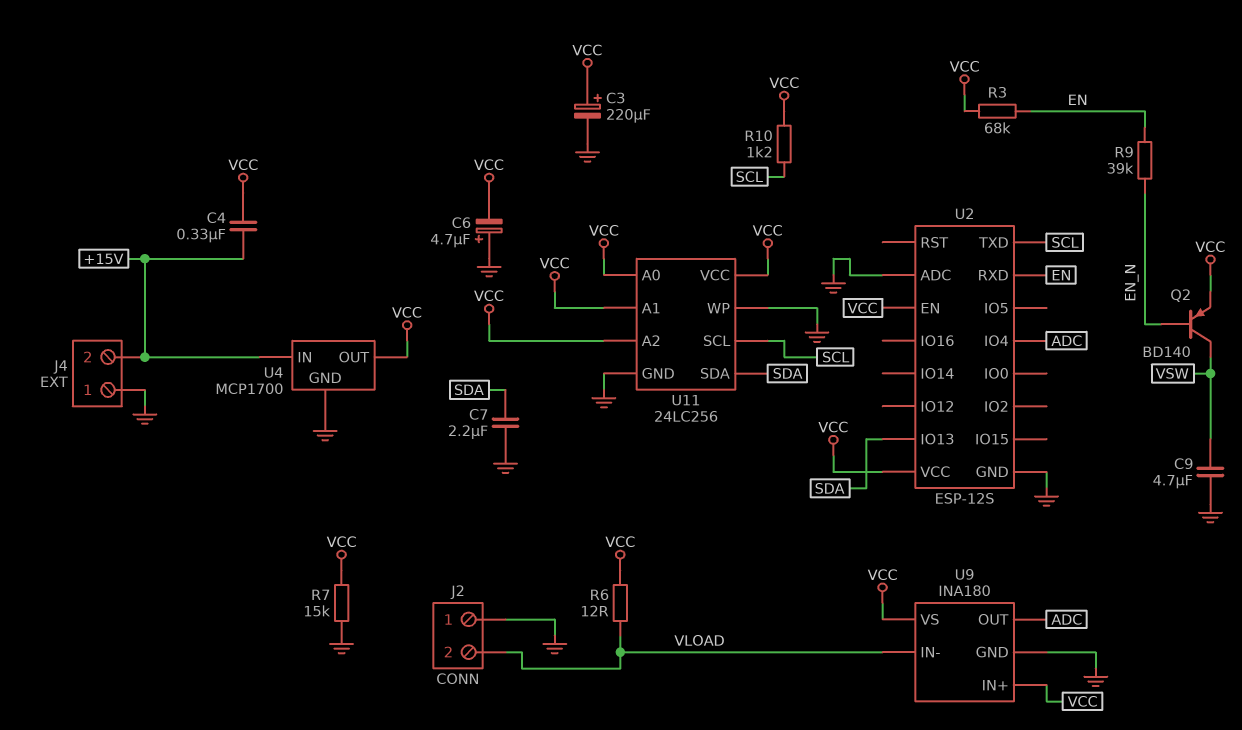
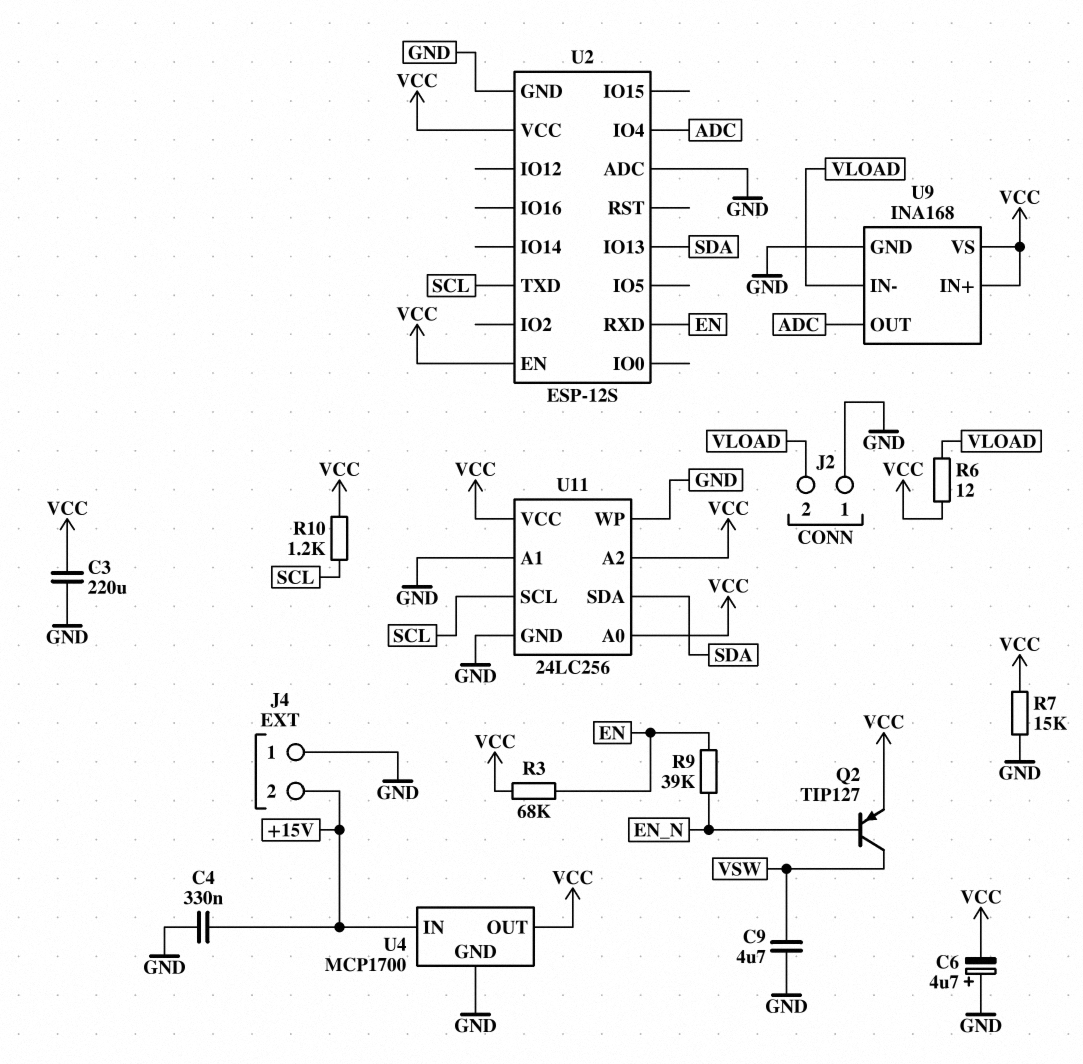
C3: 220uF (plus VCC, minus GND) -> 220uF (GND, VCC)
C4: 330nF (+15V, VCC) -> 330nF (+15V, GND)
C7: 2.2uF (GND, SDA) -> none
Q2: PNP BD140 (B EN_N, C VSW, E VCC) -> PNP TIP127 (B EN_N, C VSW, E VCC)
U9: INA180 -> INA168
U11 pin A1: VCC -> GND

